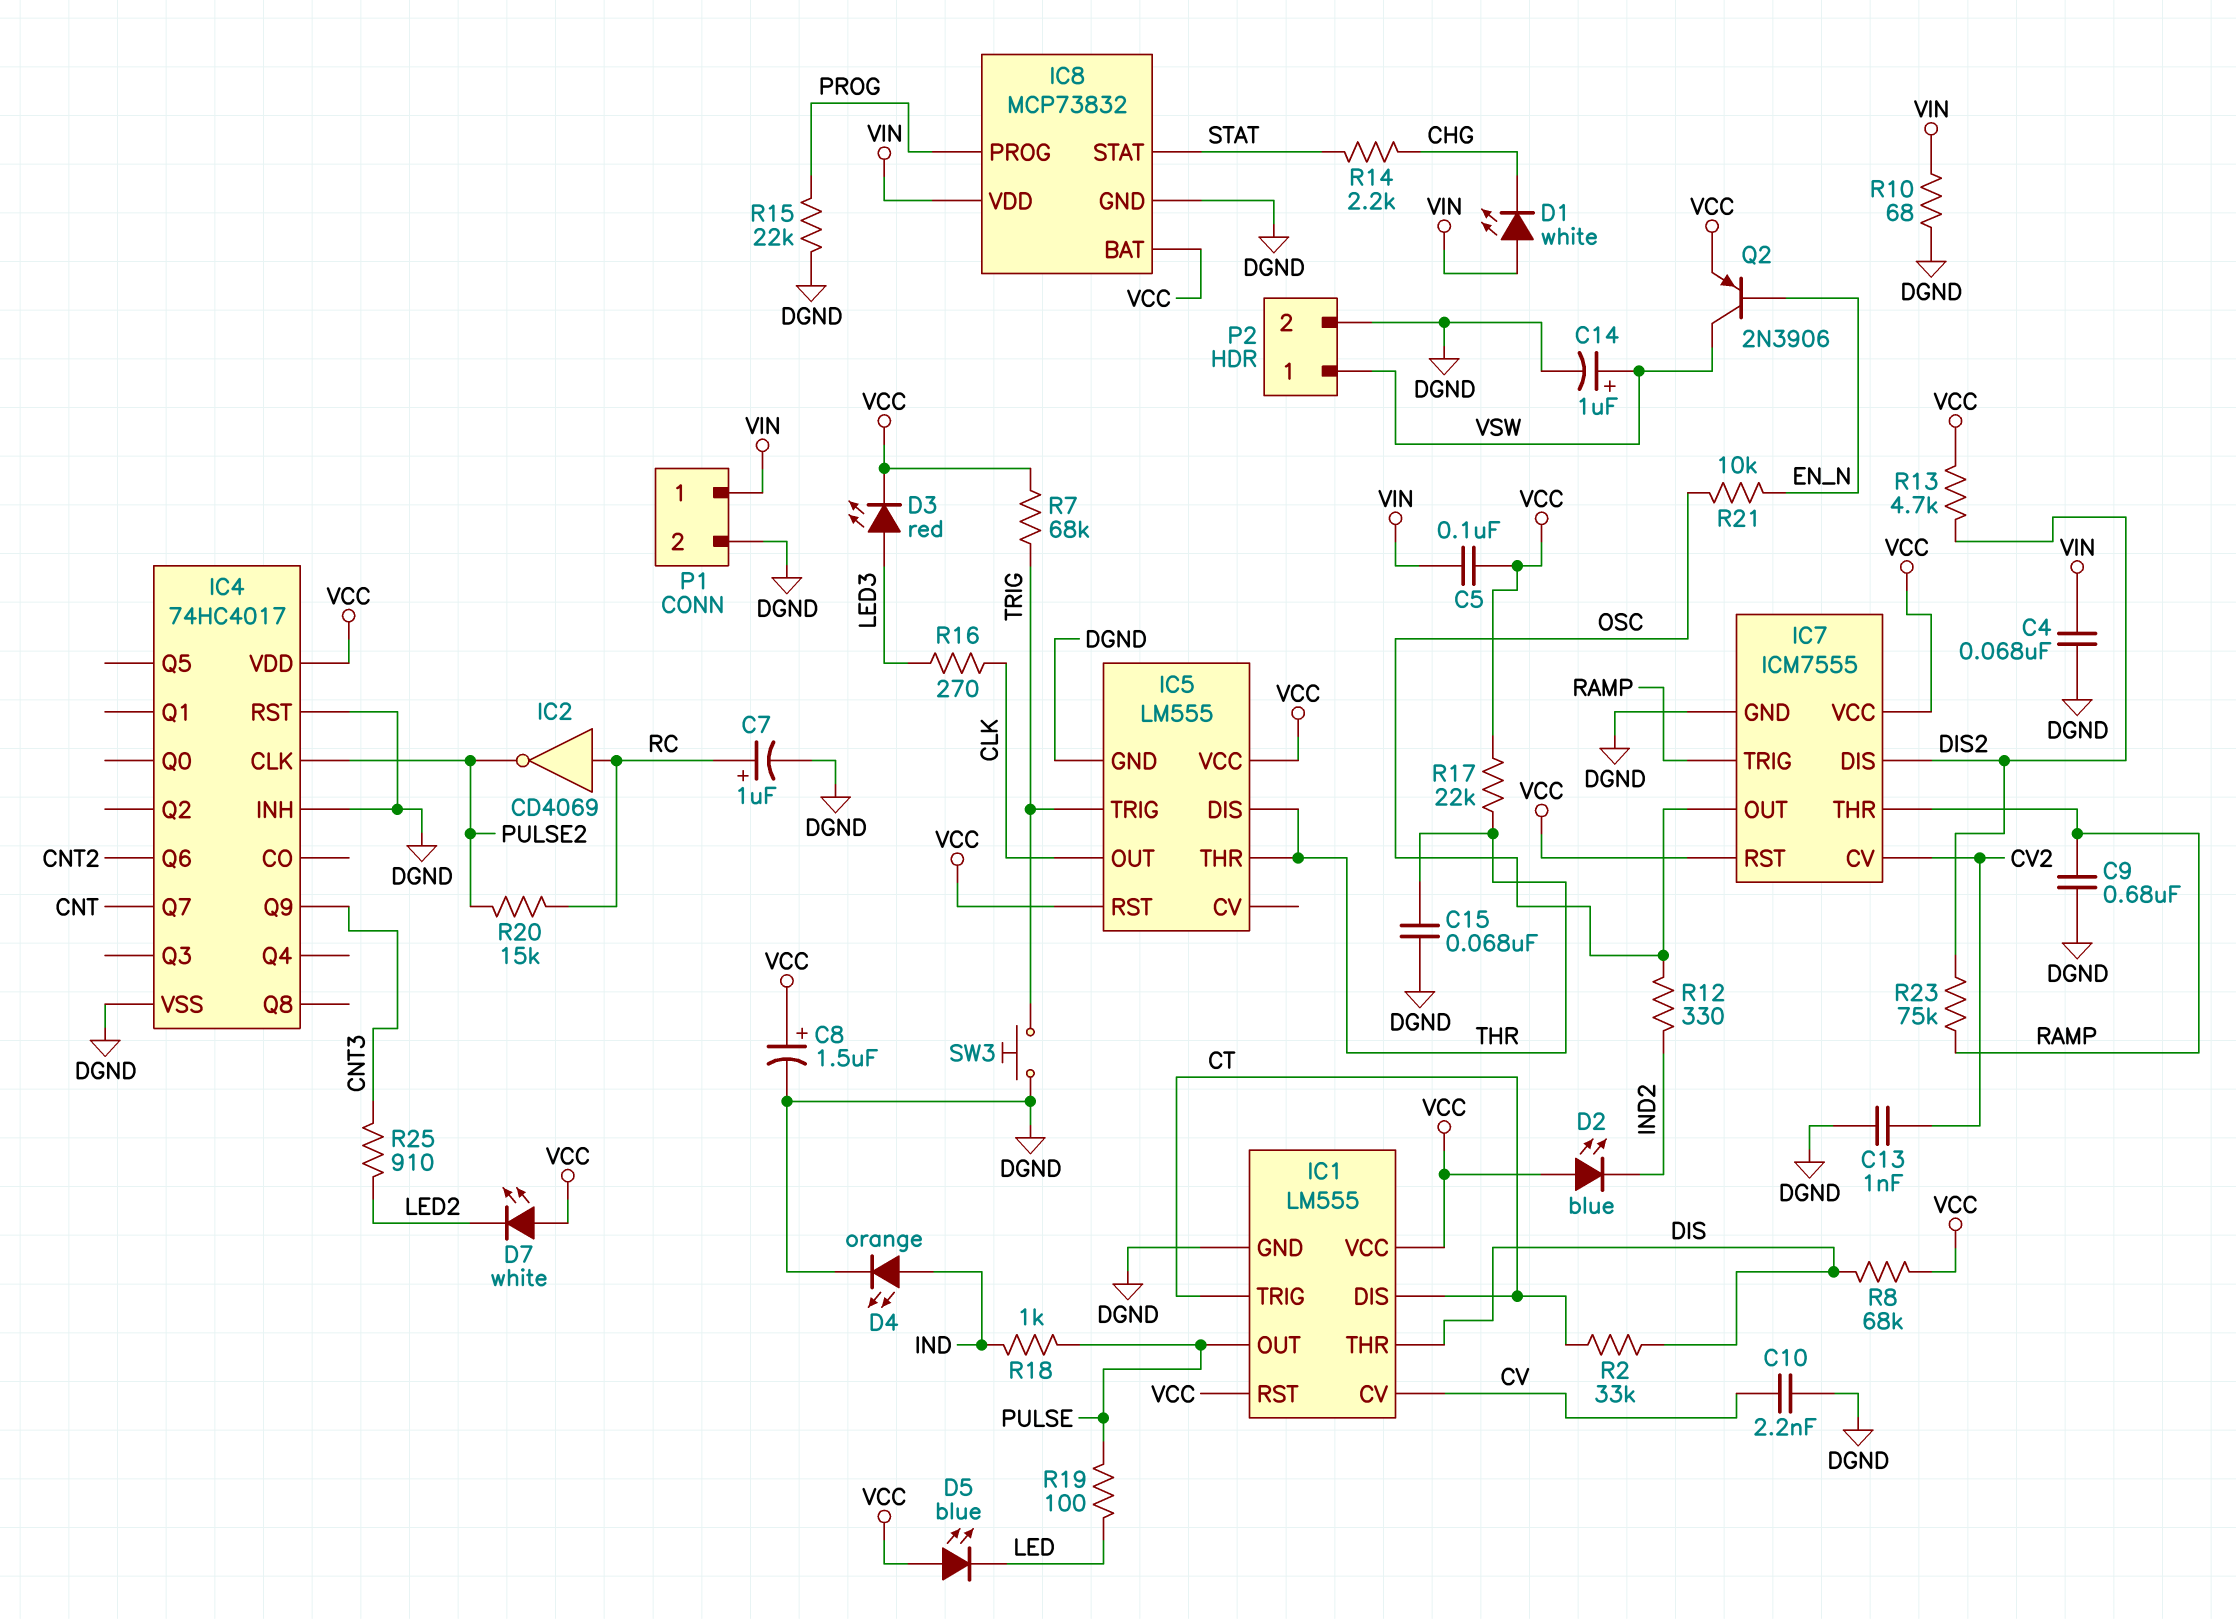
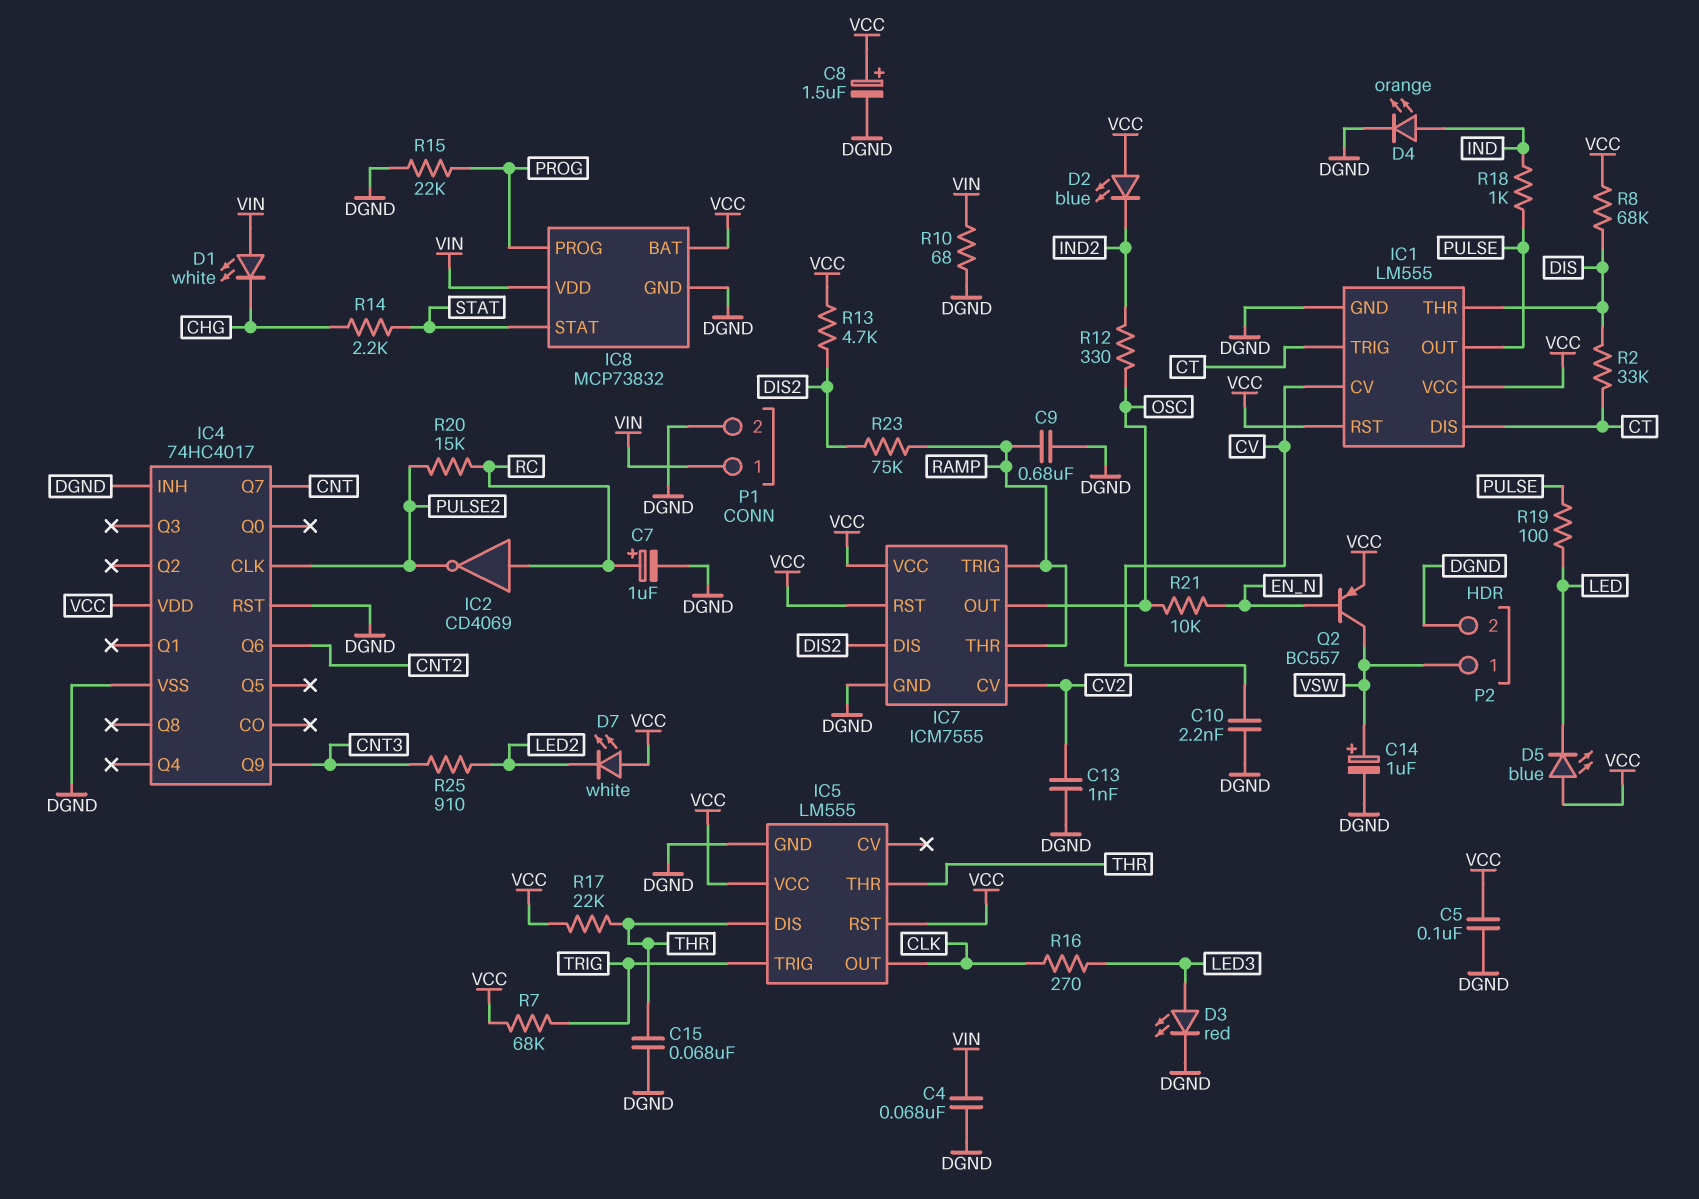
C5: 100nF (VCC, VIN) -> 100nF (DGND, VCC)
D3: LED red (A LED3, K VCC) -> LED red (A LED3, K DGND)
Q2: PNP 2N3906 (B EN_N, C VSW, E VCC) -> PNP BC557 (B EN_N, C VSW, E VCC)
SW3: button (DGND, TRIG) -> none

